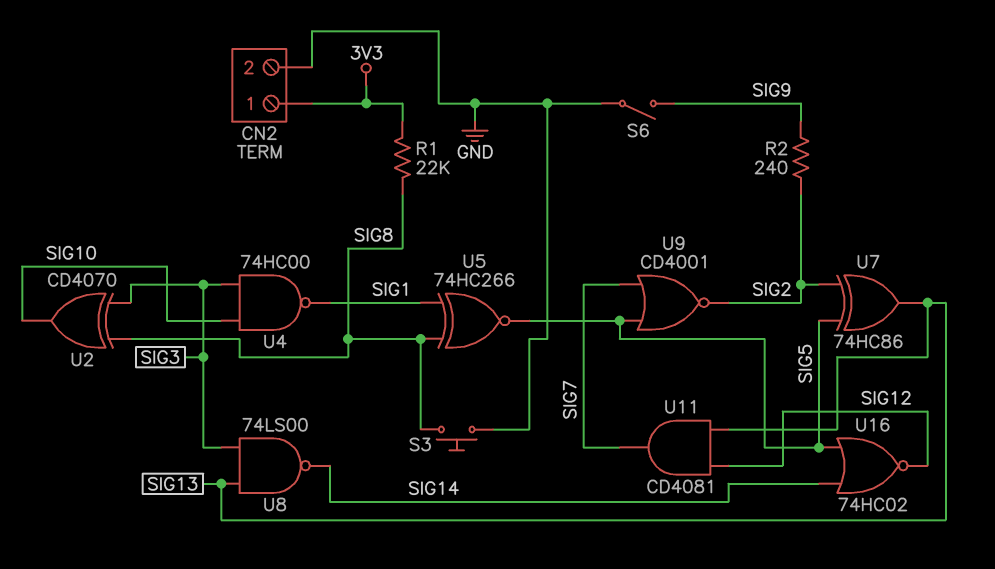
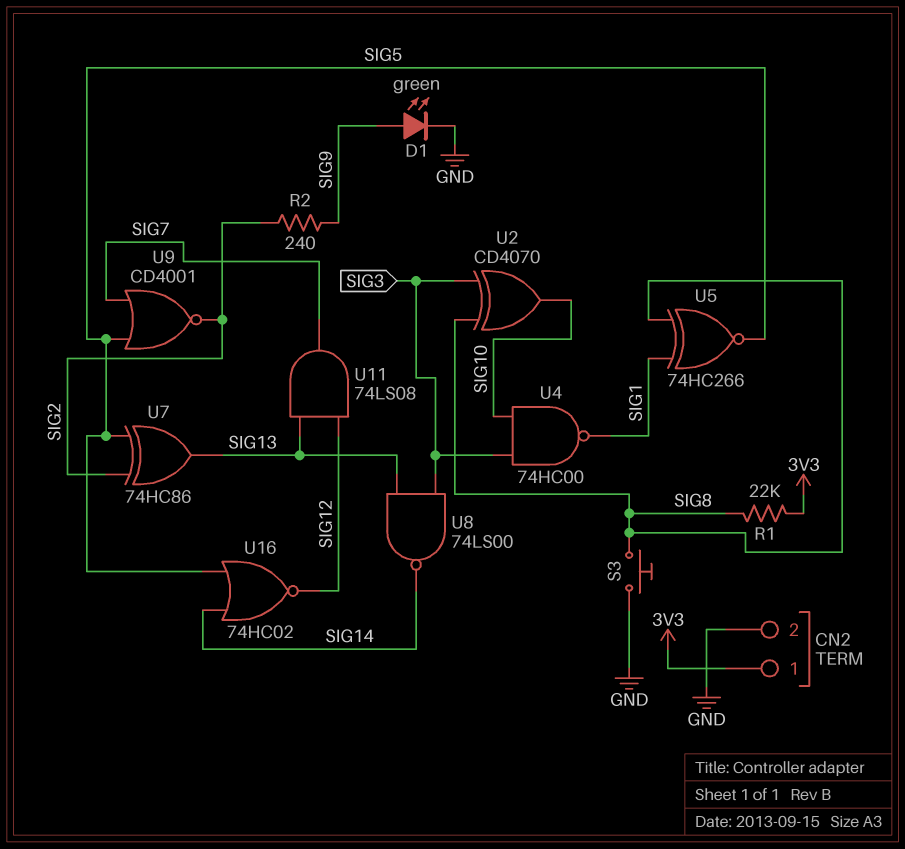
D1: none -> LED green (A SIG9, K GND)
S6: switch (GND, SIG9) -> none
U11: AND CD4081 (in SIG12, in SIG13, out SIG7) -> AND 74LS08 (in SIG12, in SIG13, out SIG7)

